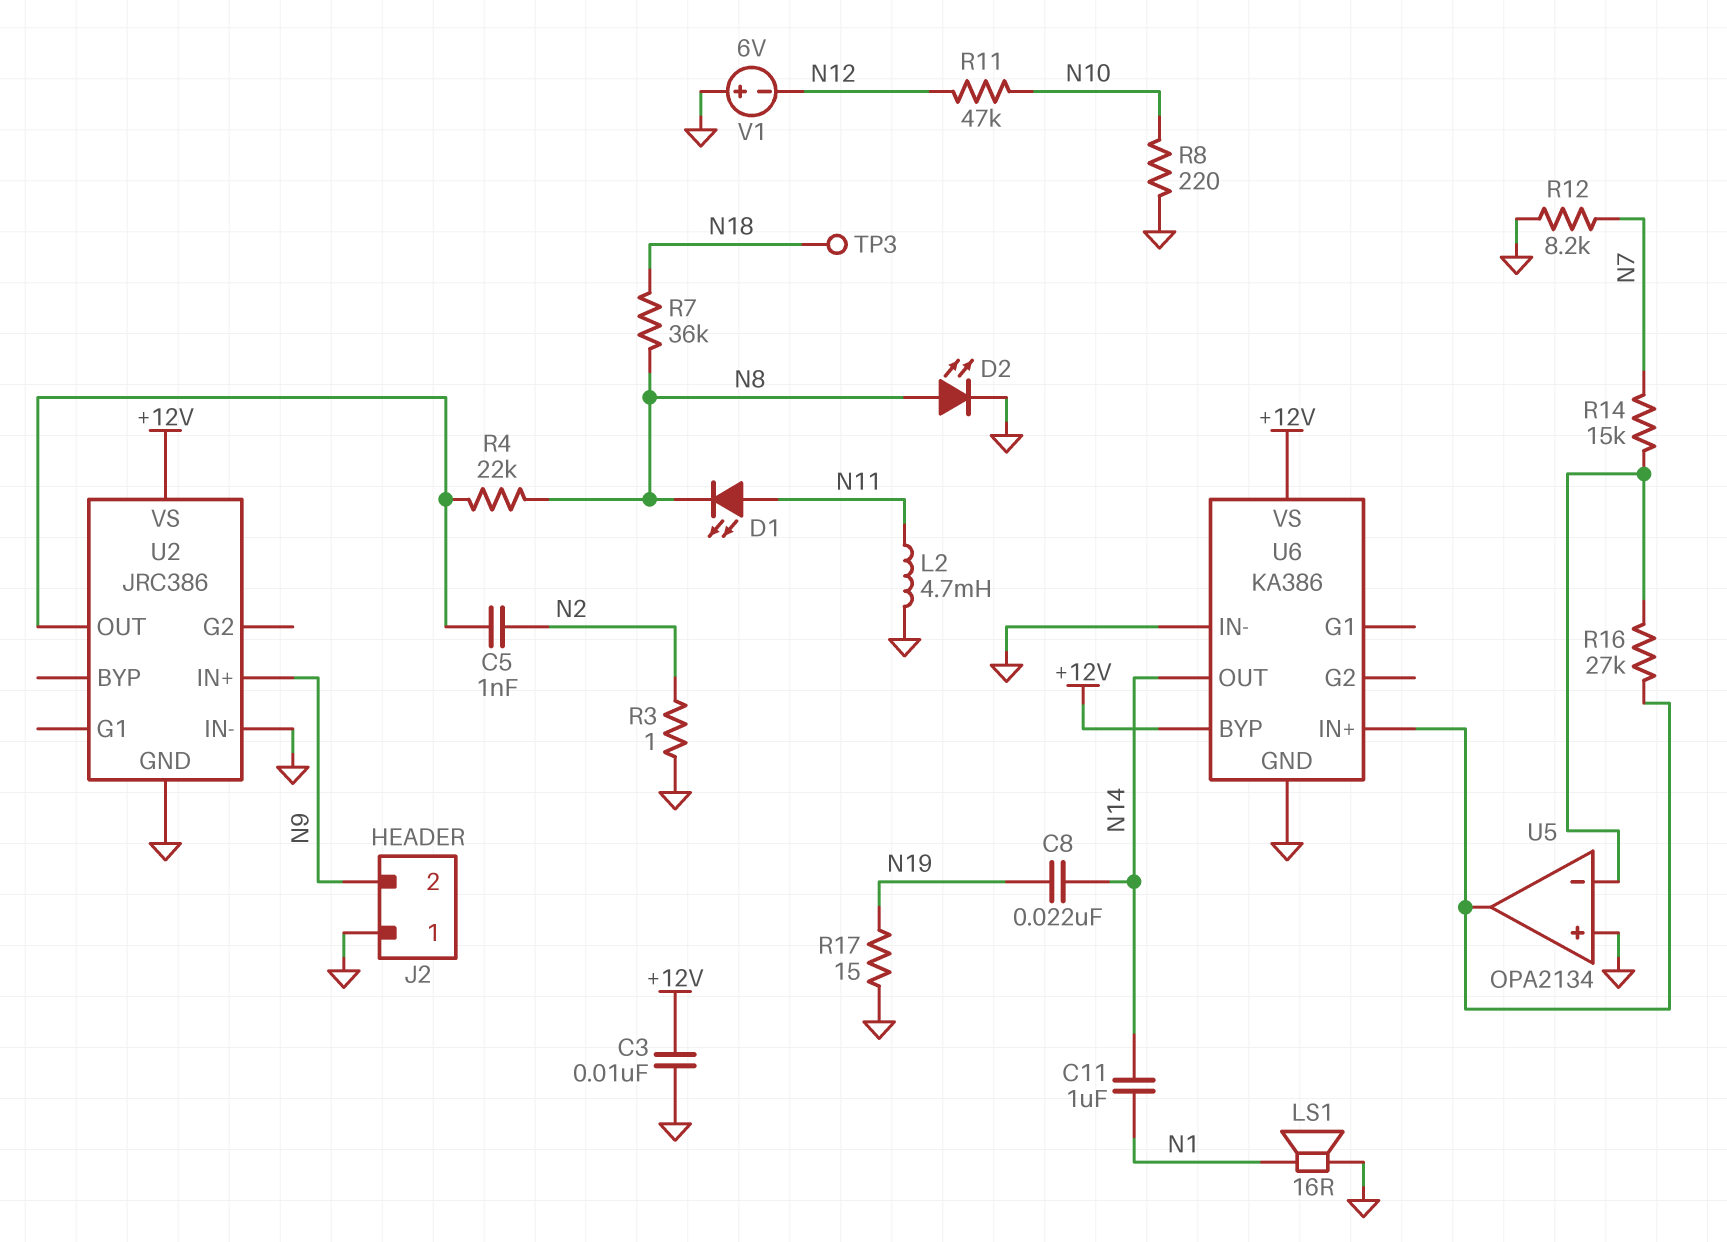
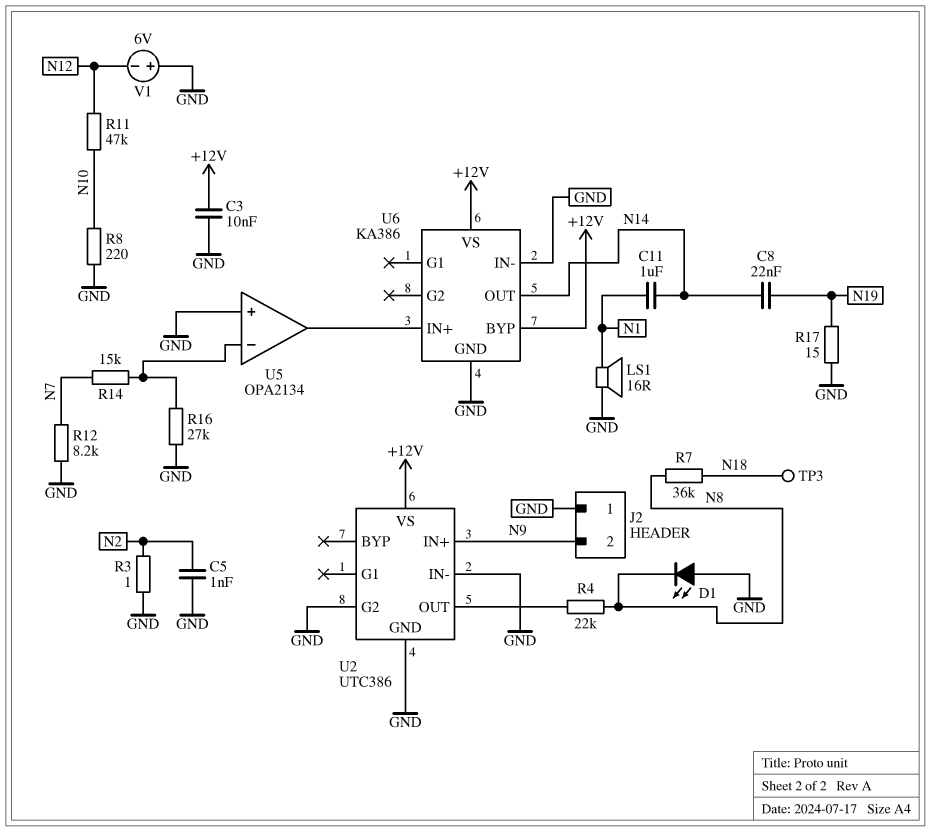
C5: 1nF (N2, U2/OUT) -> 1nF (GND, N2)
D1: LED (A N11, K N8) -> LED (A GND, K N8)
D2: LED (A N8, K GND) -> none
L2: 4.7mH (GND, N11) -> none
R16: 27k (U5/in-, U5/out) -> 27k (GND, U5/in-)
U2: JRC386 -> UTC386
U2 pin G2: none -> GND

